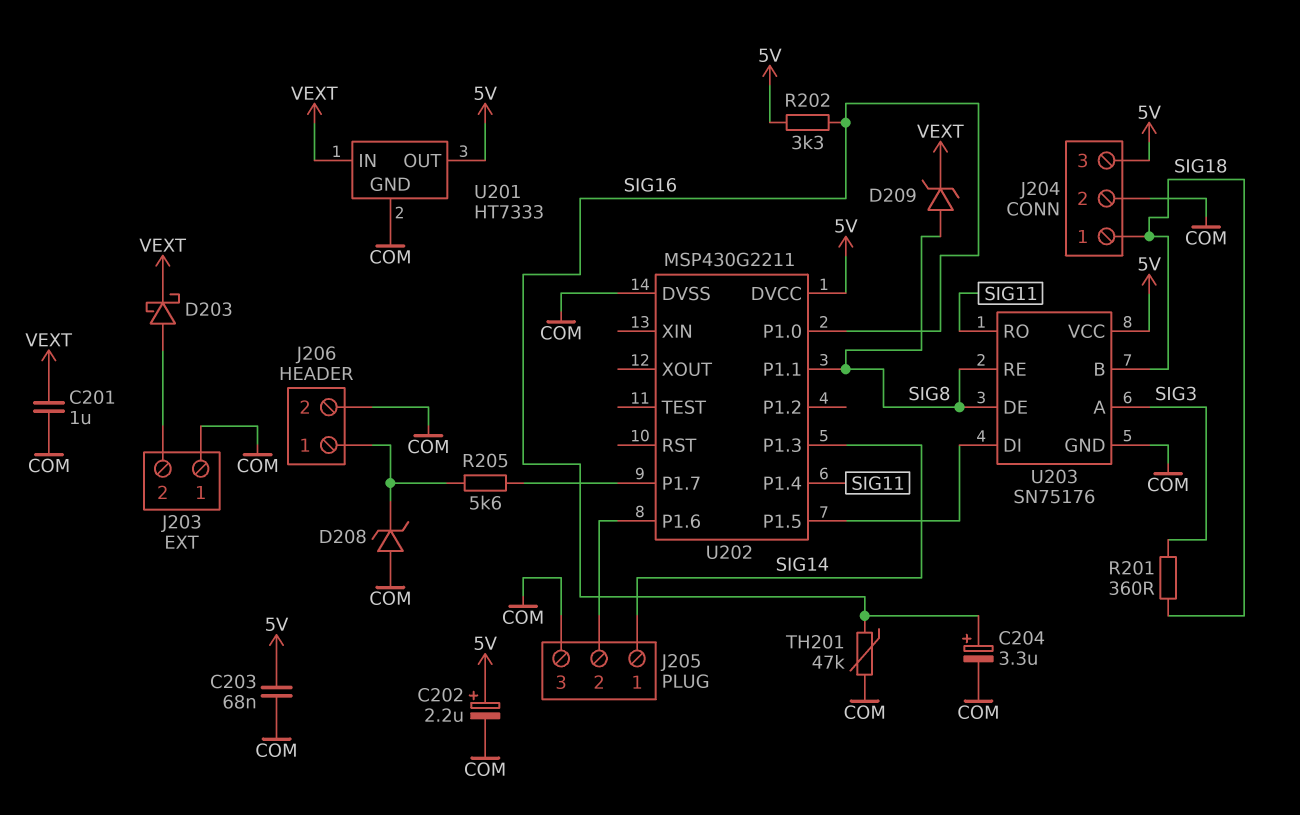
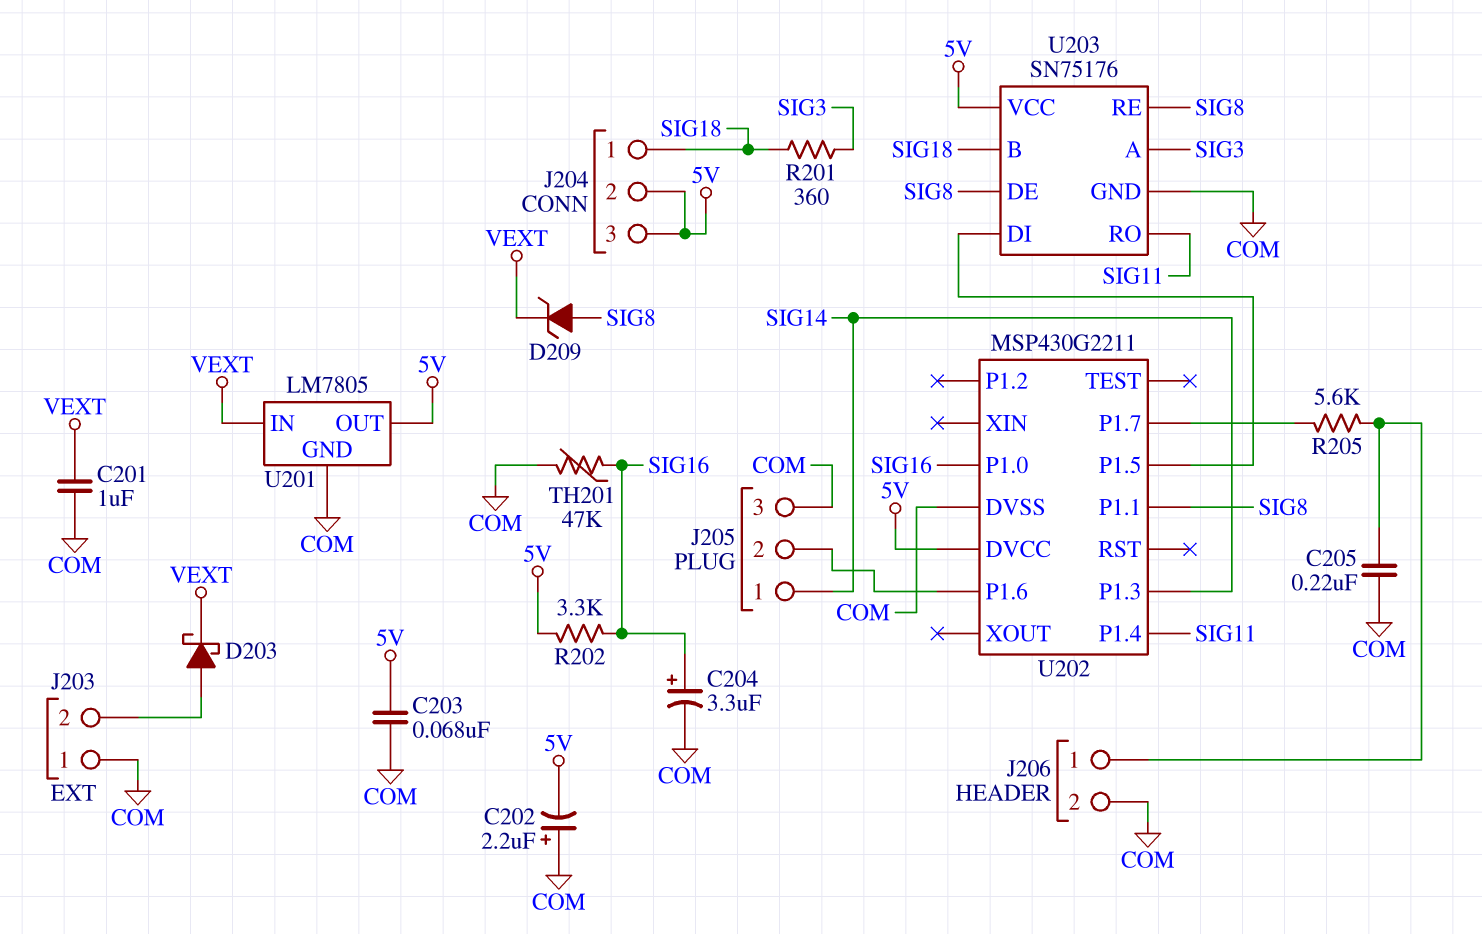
C202: 2.2uF (plus 5V, minus COM) -> 2.2uF (plus COM, minus 5V)
C205: none -> 220nF (COM, J206/1)
D208: zener (A COM, K J206/1) -> none
J204 pin 2: COM -> 5V
U201: HT7333 -> LM7805

